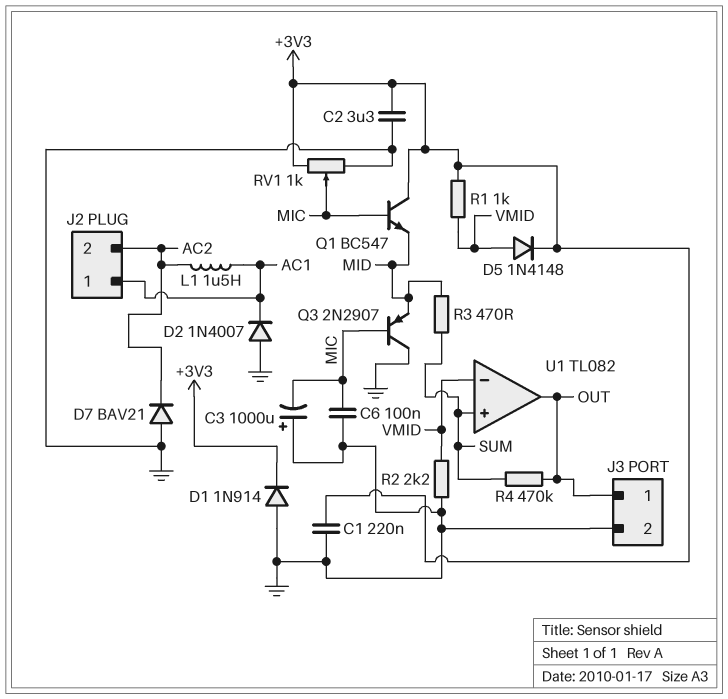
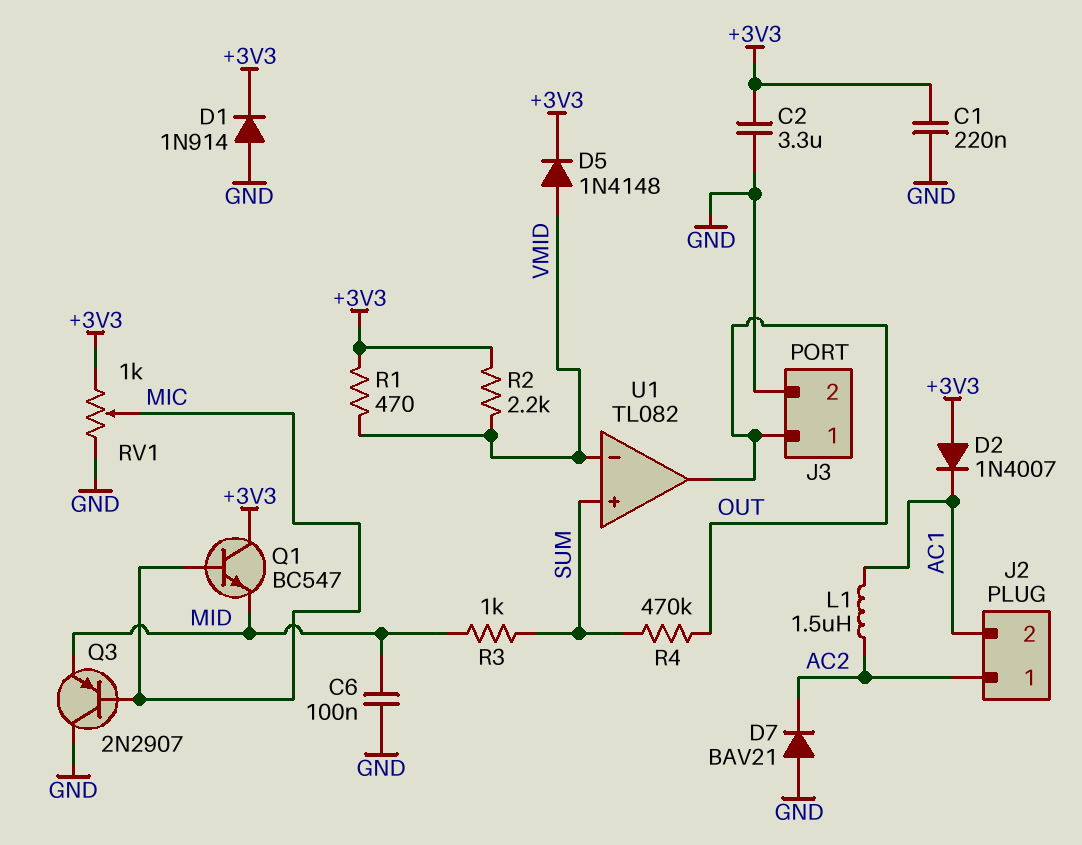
C3: 1000uF (plus GND, minus MIC) -> none
C6: 100nF (GND, MIC) -> 100nF (GND, MID)
D2: diode 1N4007 (A GND, K AC1) -> diode 1N4007 (A +3V3, K AC1)
J2 pin 1: AC1 -> AC2
J2 pin 2: AC2 -> AC1
R1: 1k (+3V3, VMID) -> 470 (+3V3, VMID)
R2: 2.2k (GND, VMID) -> 2.2k (+3V3, VMID)
R3: 470 (MID, SUM) -> 1k (MID, SUM)

